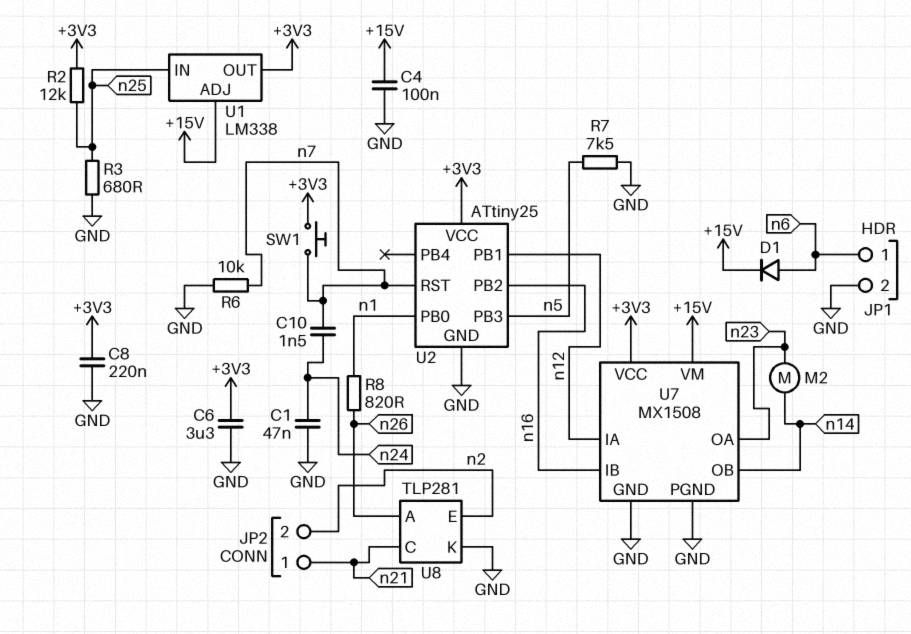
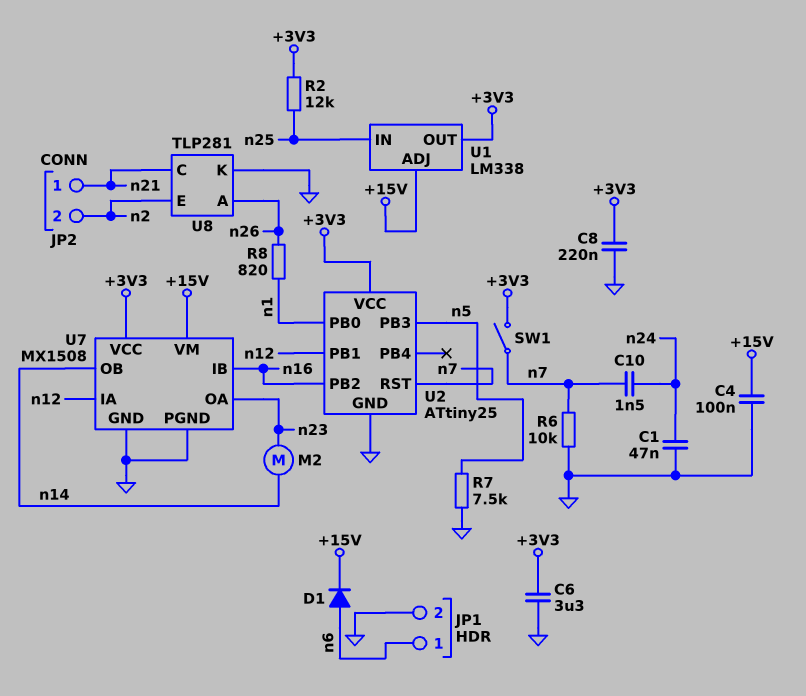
R3: 680 (GND, n25) -> none
SW1: button (+3V3, n7) -> switch (+3V3, n7)

